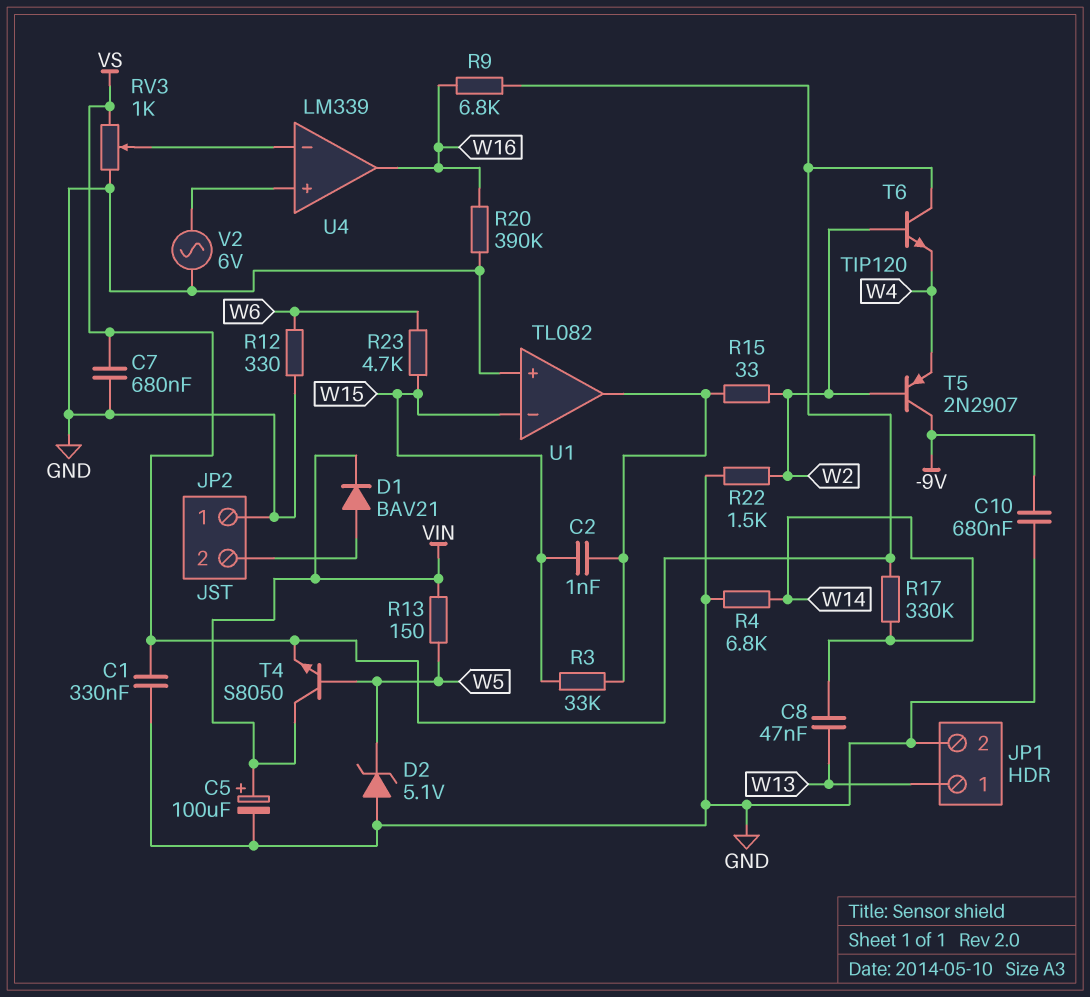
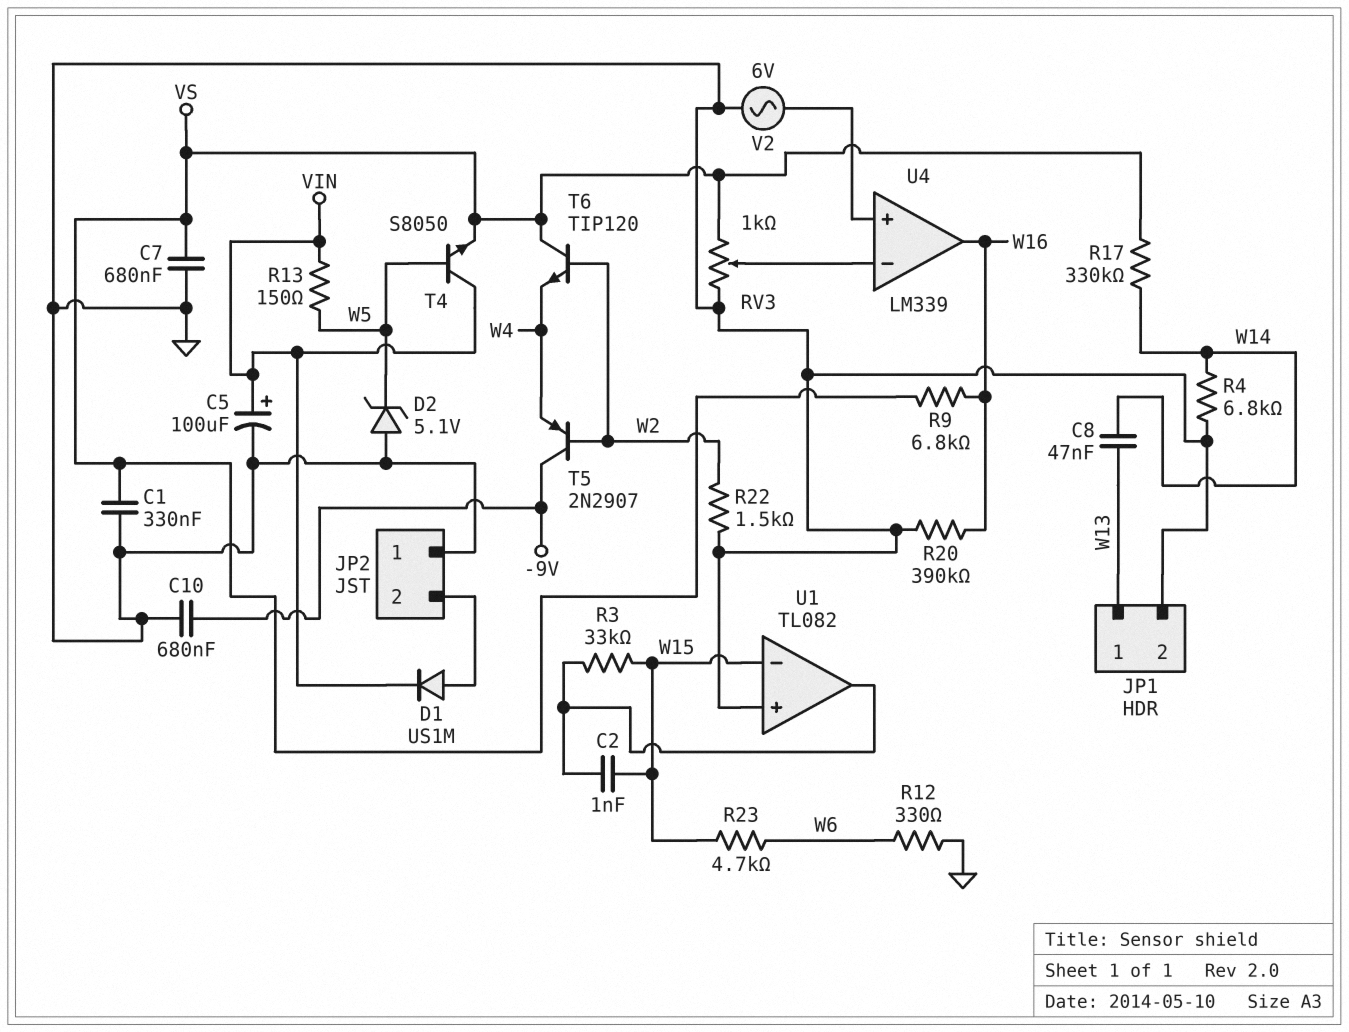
D1: diode BAV21 (A JP2/2, K VIN) -> diode US1M (A JP2/2, K VIN)
R15: 33 (U1/out, W2) -> none

